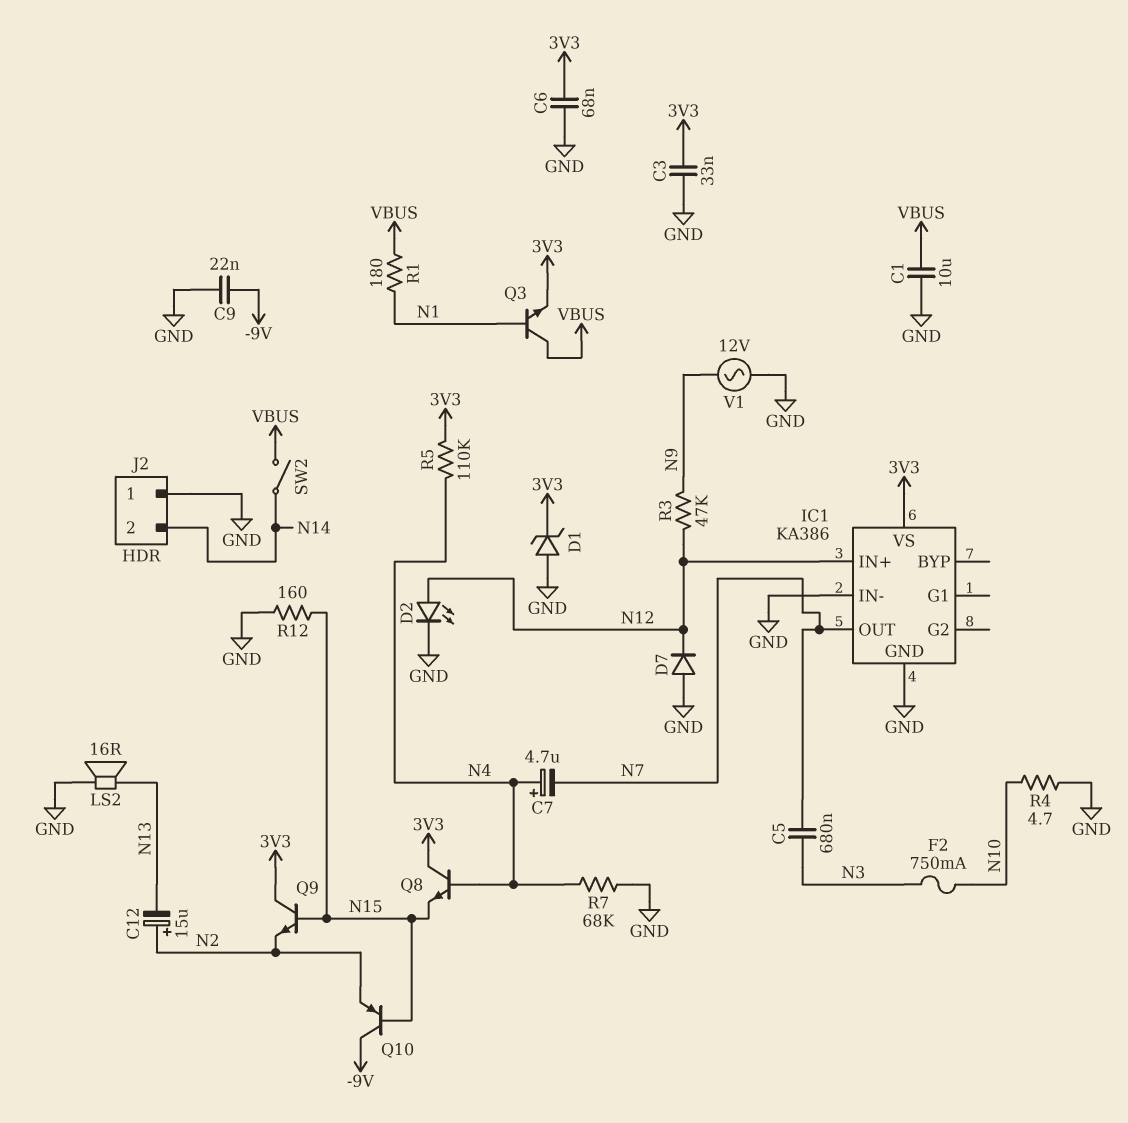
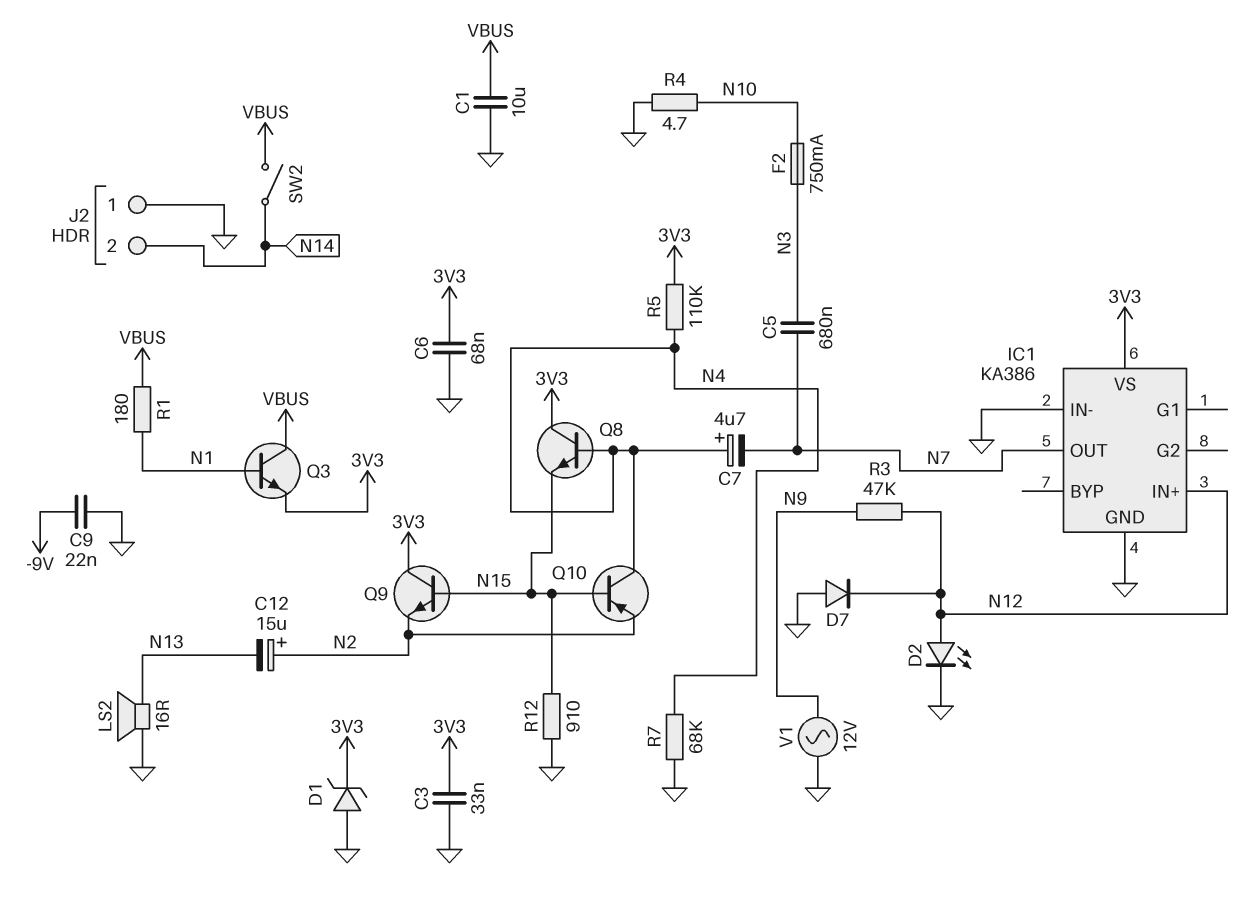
Q10: PNP (B N15, C -9V, E N2) -> PNP (B N15, C N4, E N2)
R12: 160 (GND, N15) -> 910 (GND, N15)

